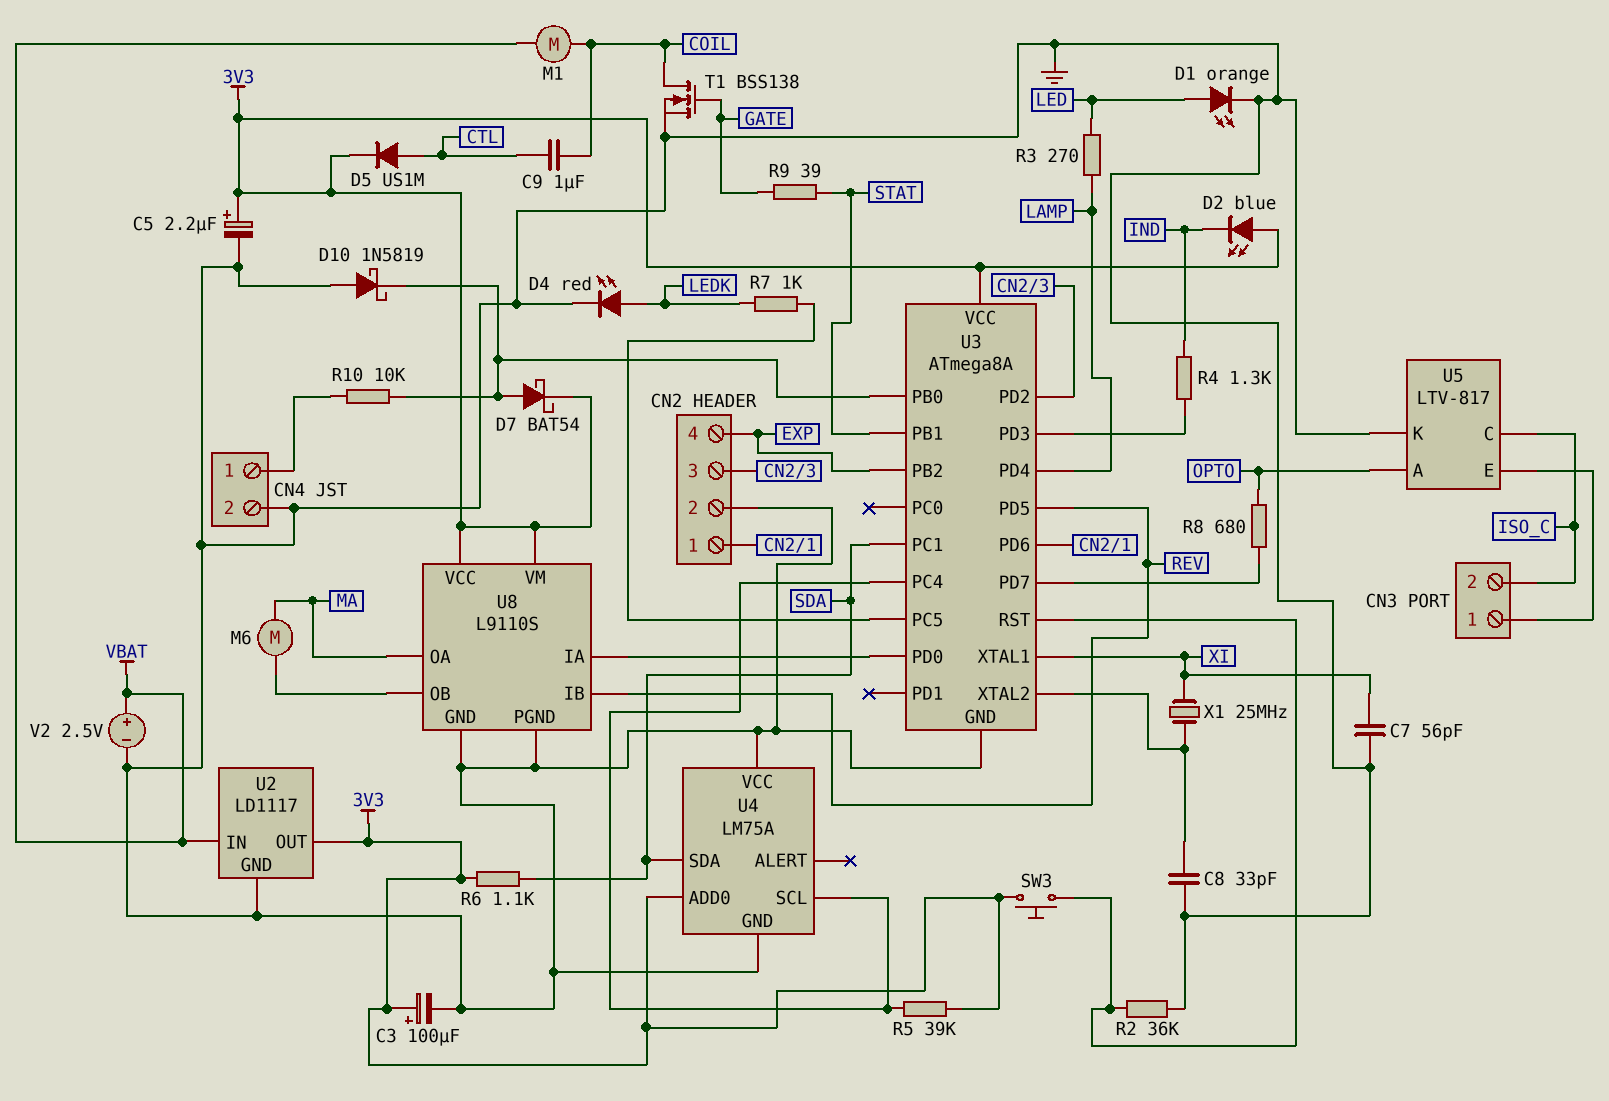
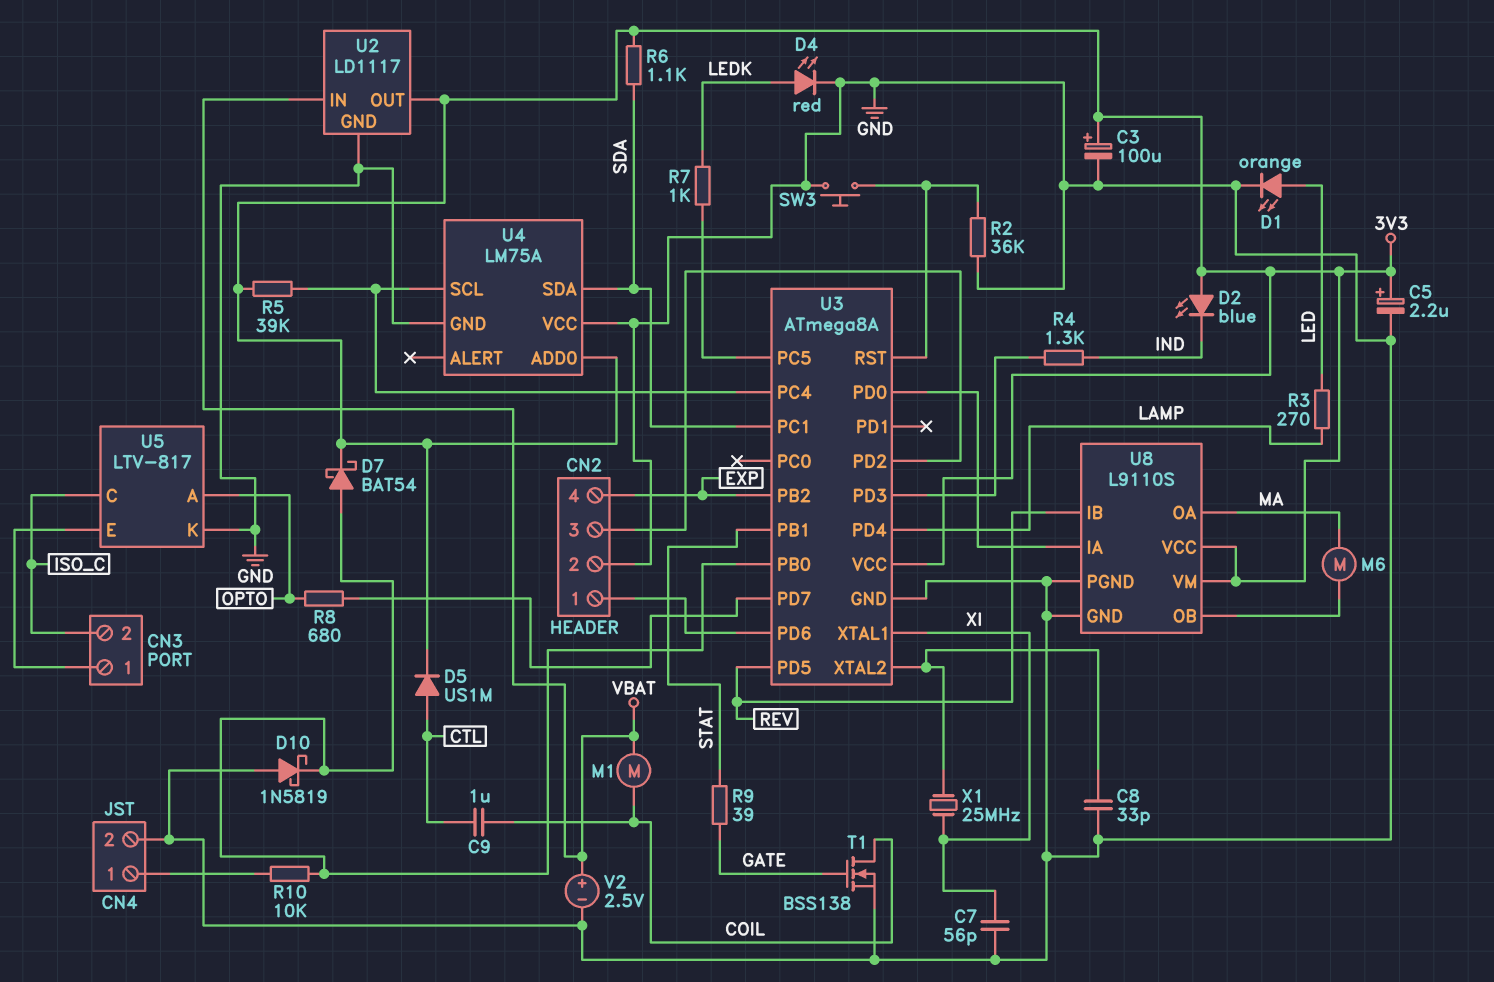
SW3: button (3V3, U3/RST) -> button (GND, U3/RST)

